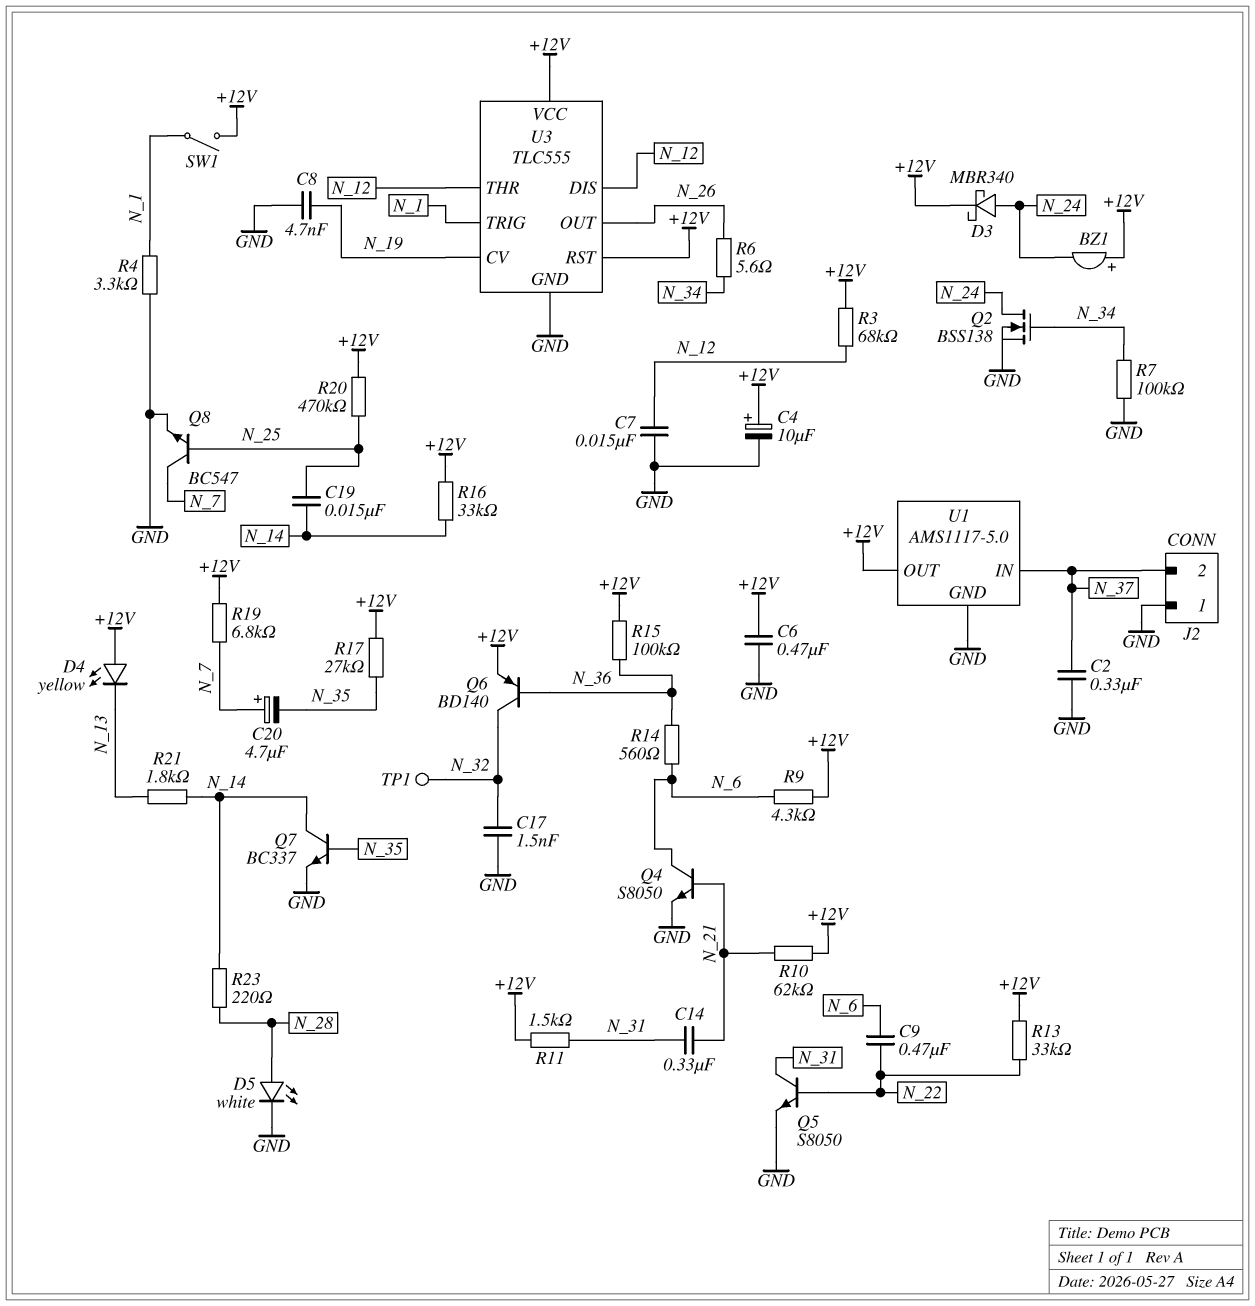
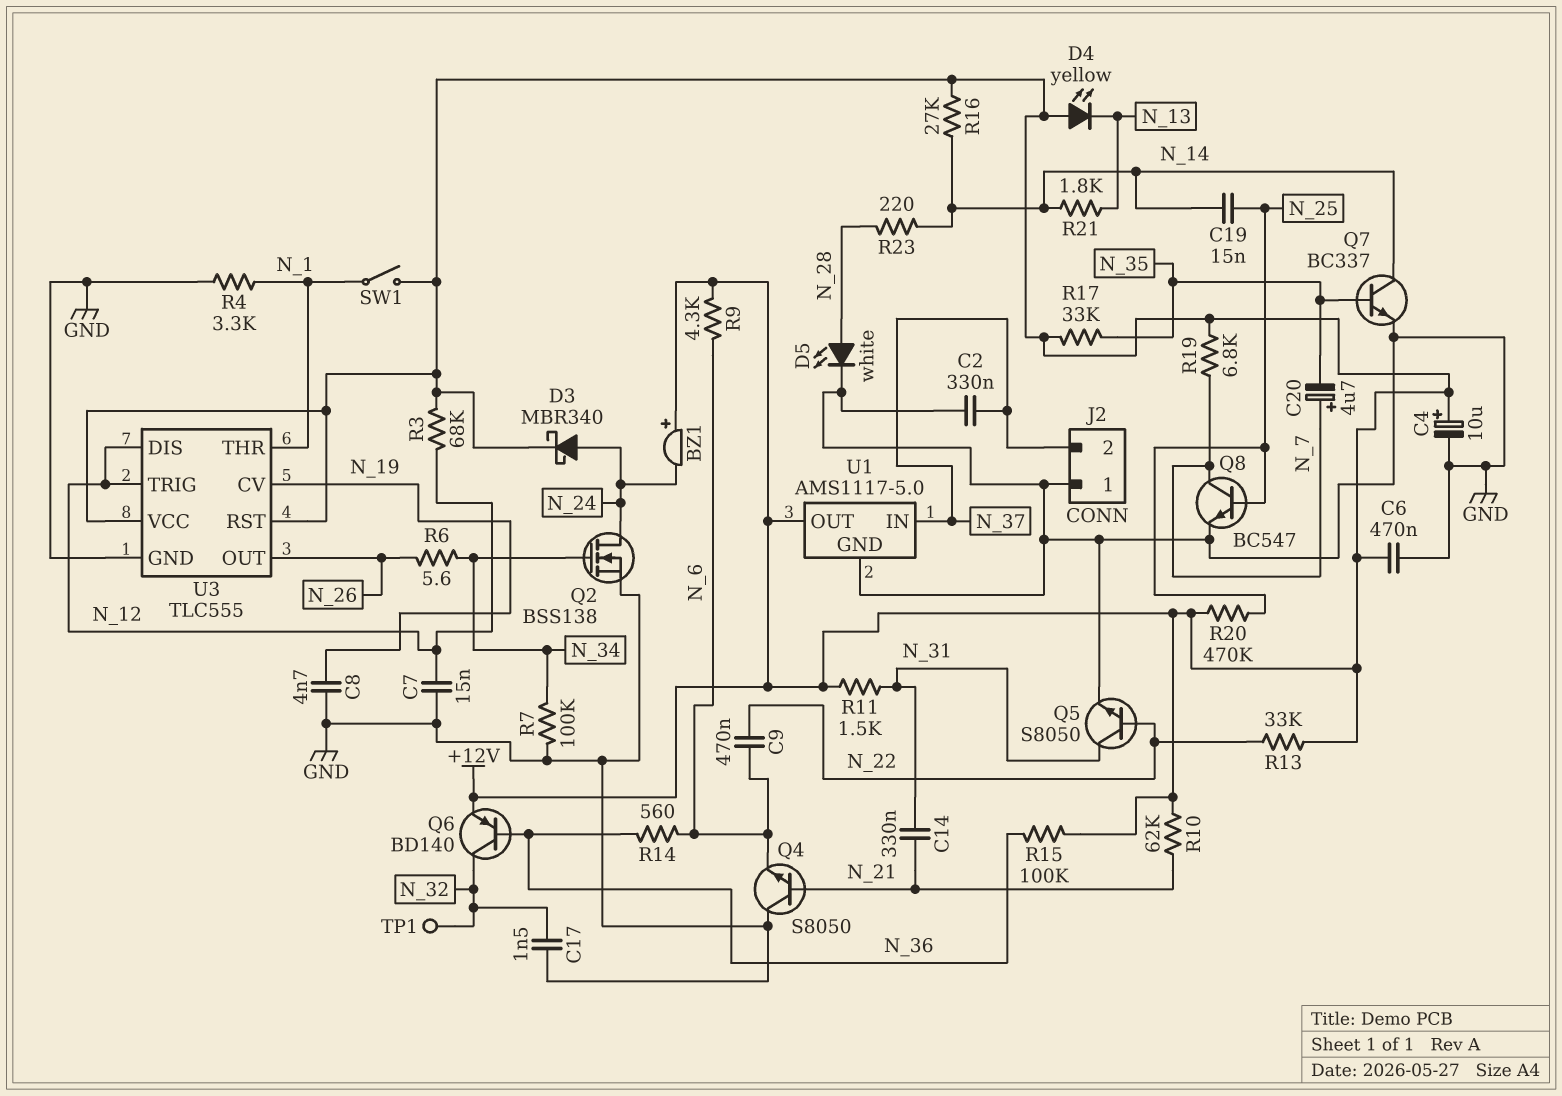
Q4: NPN S8050 (B N_21, C N_6, E GND) -> NPN S8050 (B N_21, C GND, E N_6)
R16: 33k (+12V, N_14) -> 27k (+12V, N_14)
R17: 27k (+12V, N_35) -> 33k (+12V, N_35)
U3 pin THR: N_12 -> N_1
U3 pin TRIG: N_1 -> N_12

